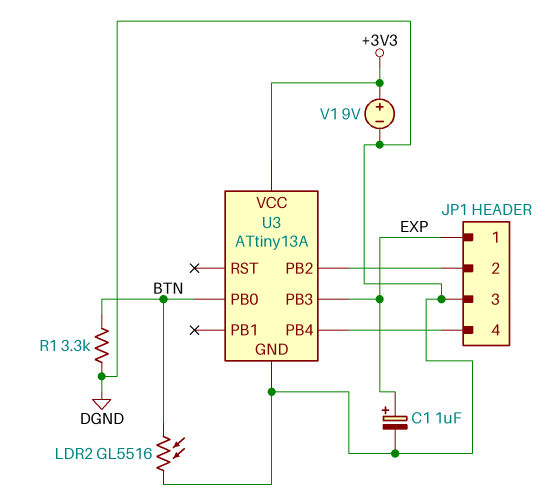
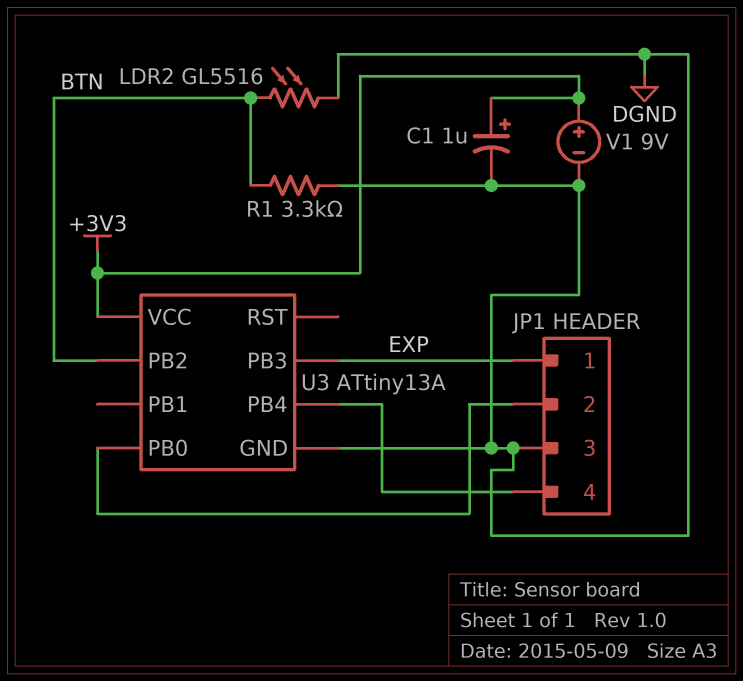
C1: 1uF (plus EXP, minus DGND) -> 1uF (plus +3V3, minus DGND)
U3 pin PB0: BTN -> JP1/2
U3 pin PB2: JP1/2 -> BTN

